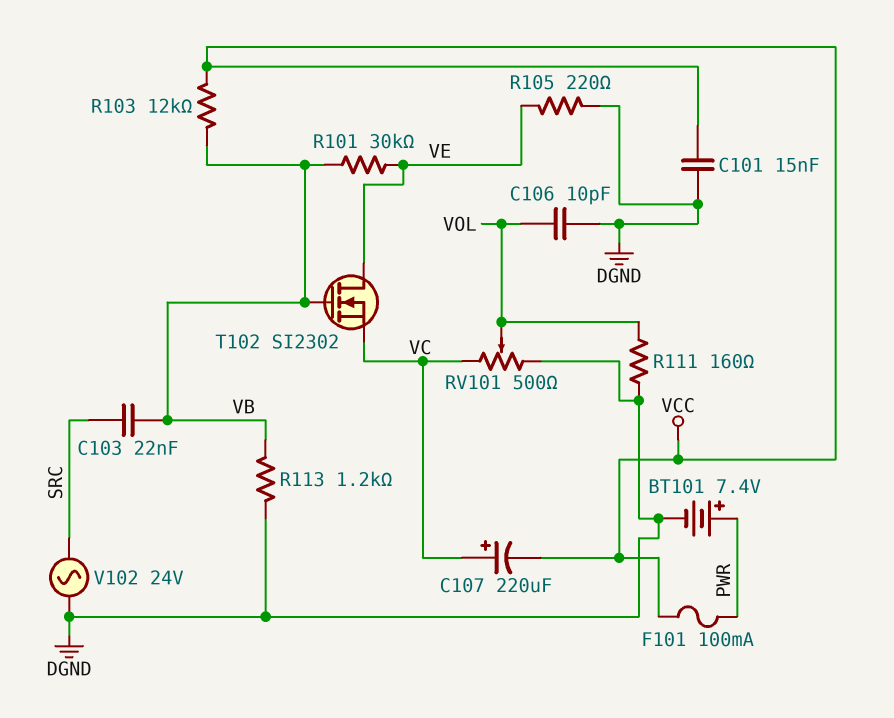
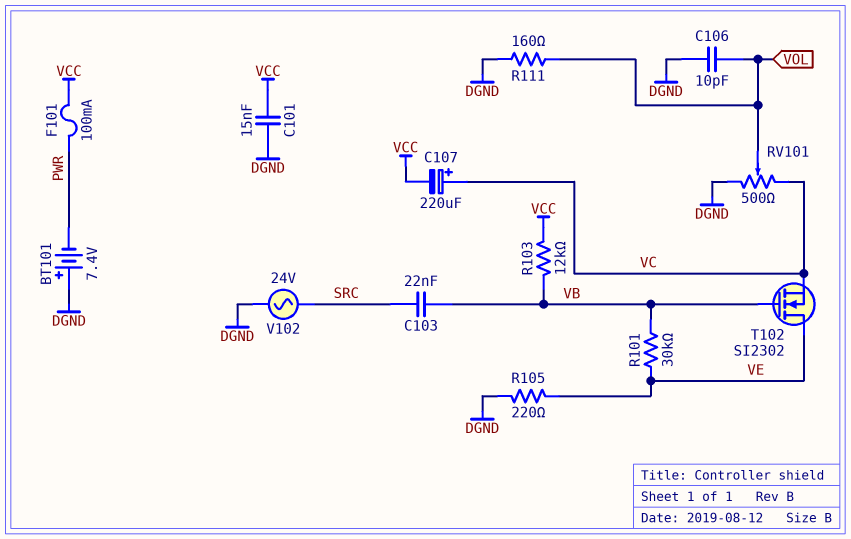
BT101: 7.4V (plus PWR, minus DGND) -> 7.4V (plus DGND, minus PWR)
R113: 1.2k (DGND, VB) -> none

